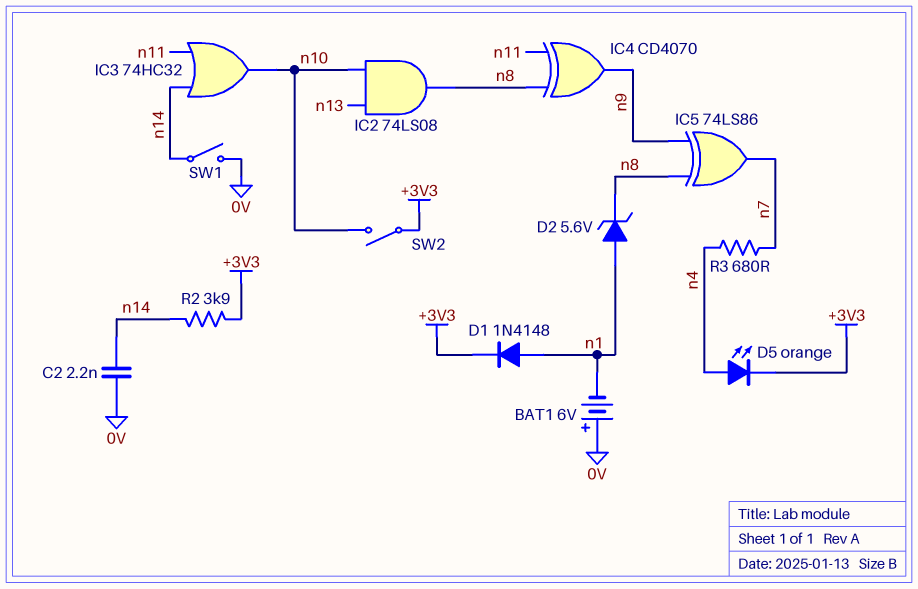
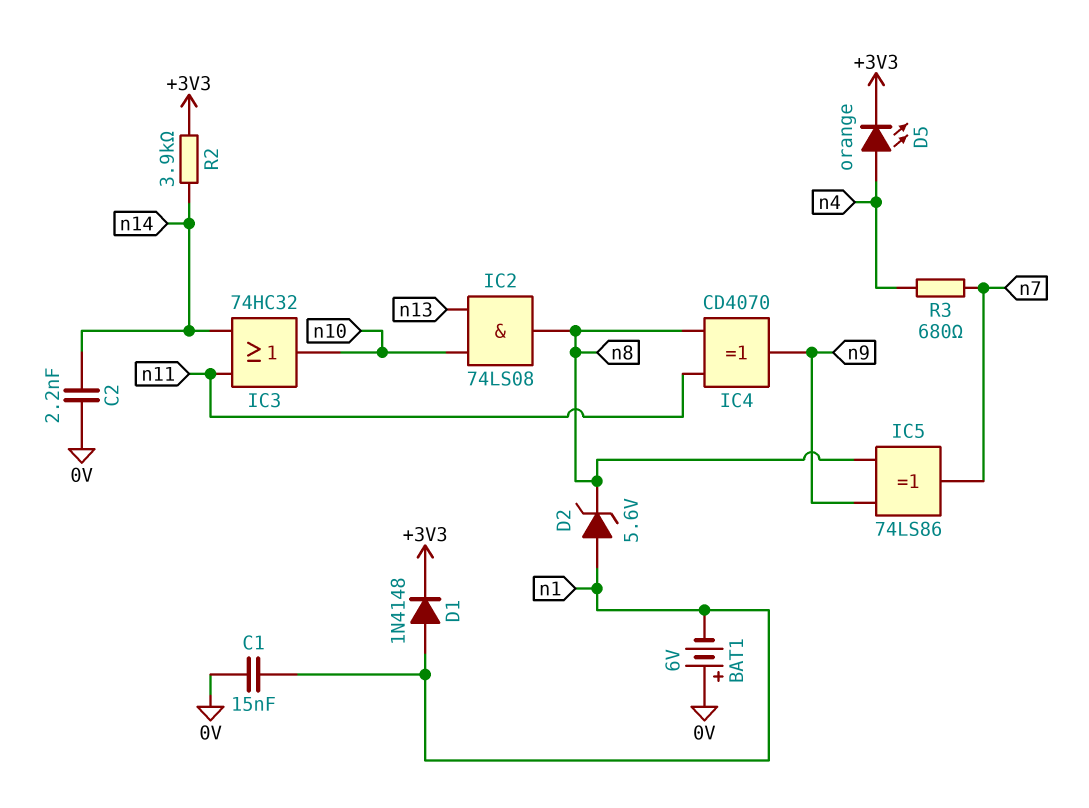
C1: none -> 15nF (0V, n1)
SW1: switch (0V, n14) -> none
SW2: switch (+3V3, n10) -> none

